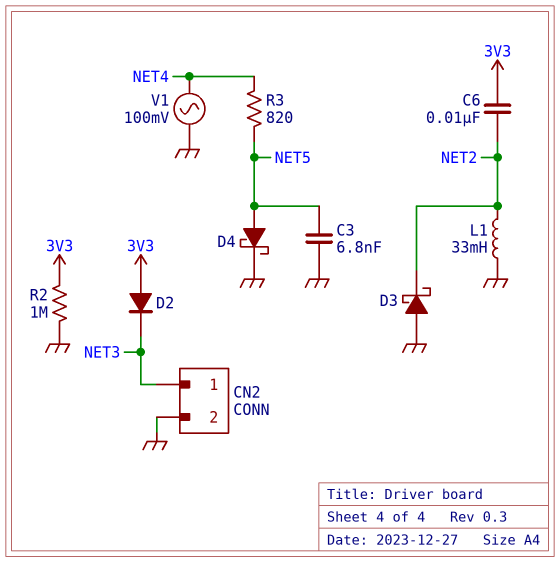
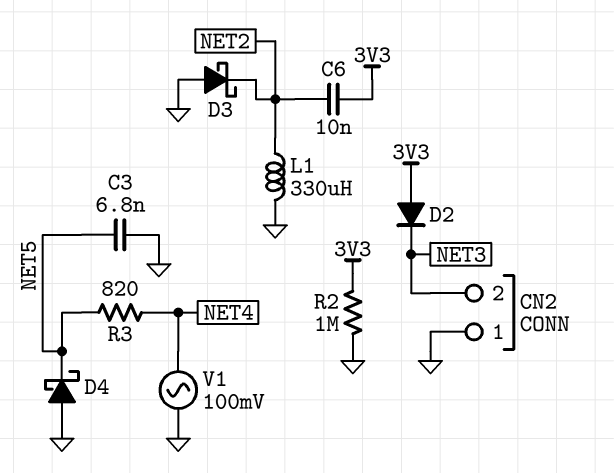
CN2 pin 1: NET3 -> GND
CN2 pin 2: GND -> NET3
D4: schottky (A NET5, K GND) -> schottky (A GND, K NET5)
L1: 33mH (GND, NET2) -> 330uH (GND, NET2)

